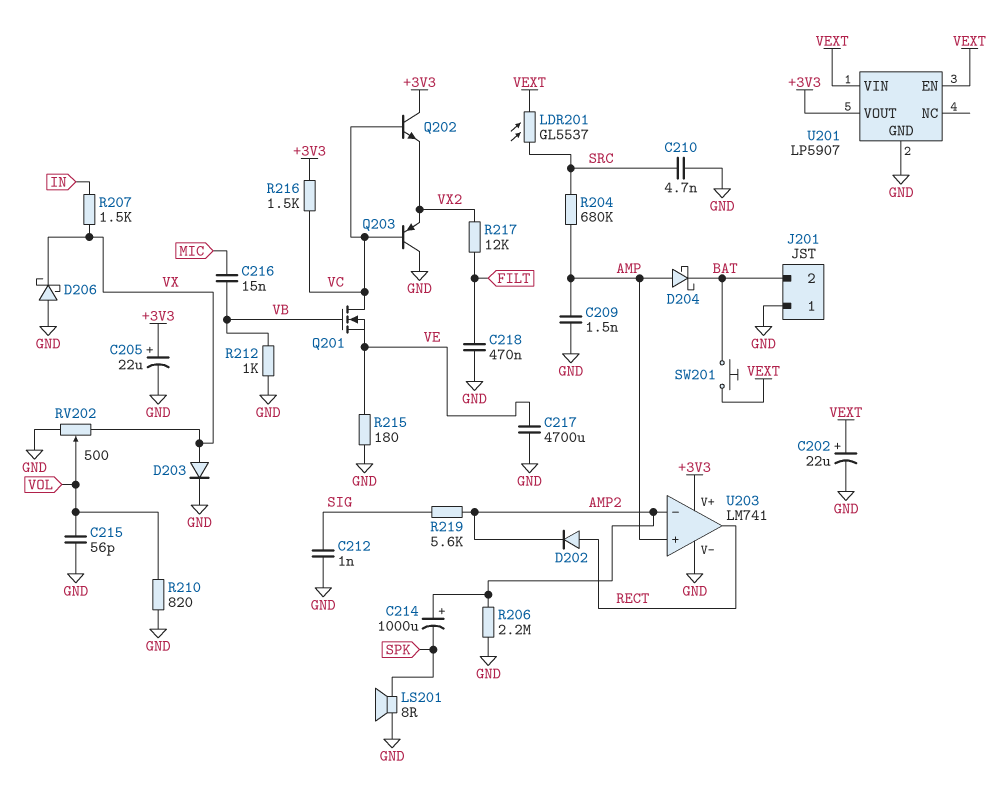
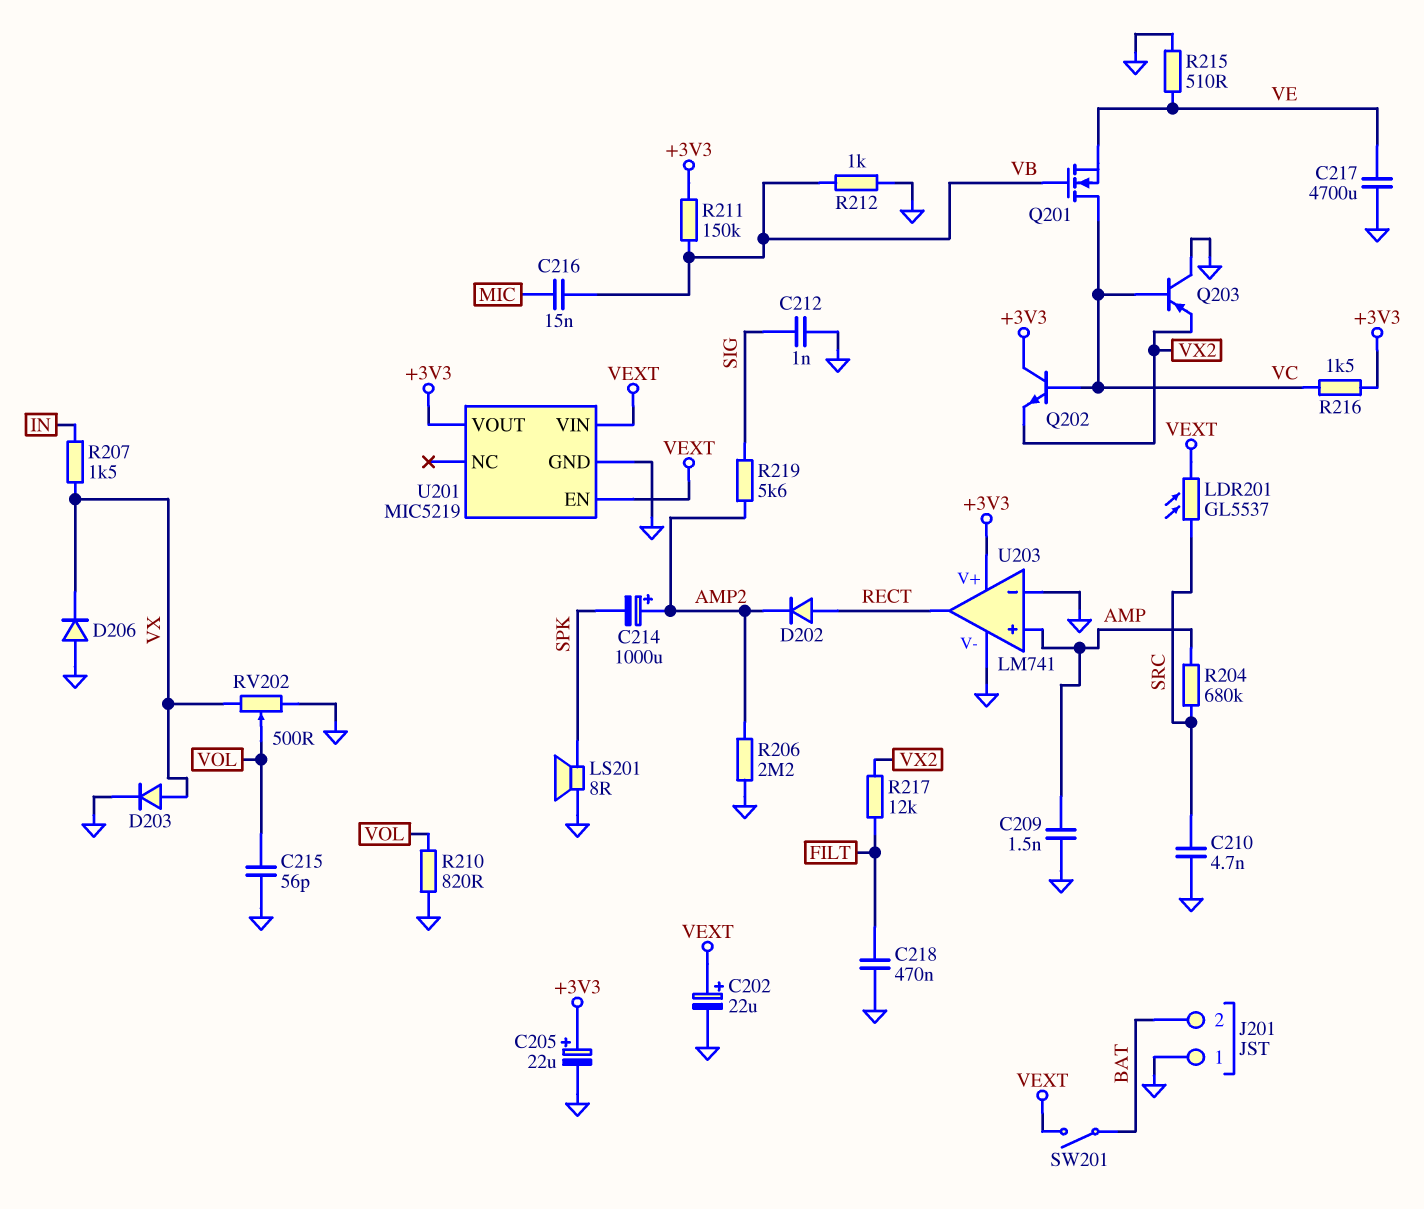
D204: schottky (A AMP, K BAT) -> none
D206: schottky (A GND, K VX) -> diode (A GND, K VX)
R211: none -> 150k (+3V3, VB)
R215: 180 (GND, VE) -> 510 (GND, VE)
SW201: button (BAT, VEXT) -> switch (BAT, VEXT)
U201: LP5907 -> MIC5219
U203 pin in-: AMP2 -> GND

